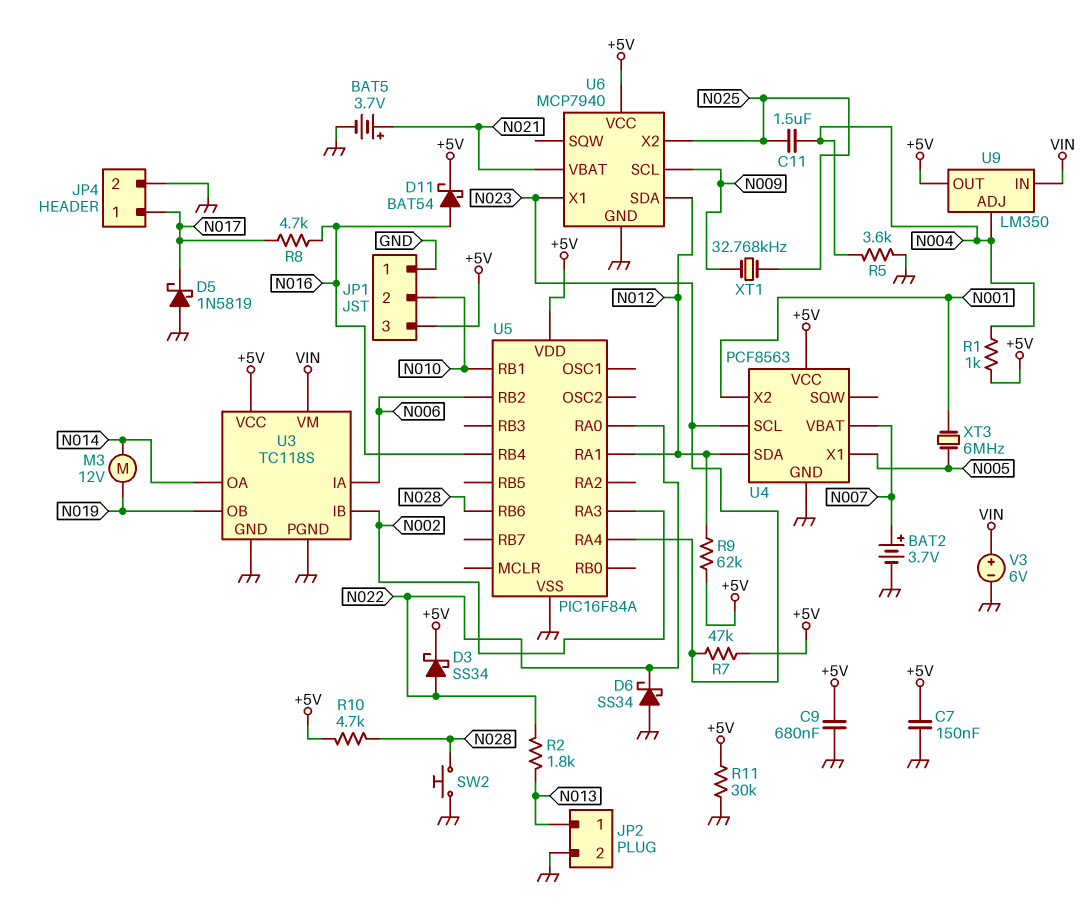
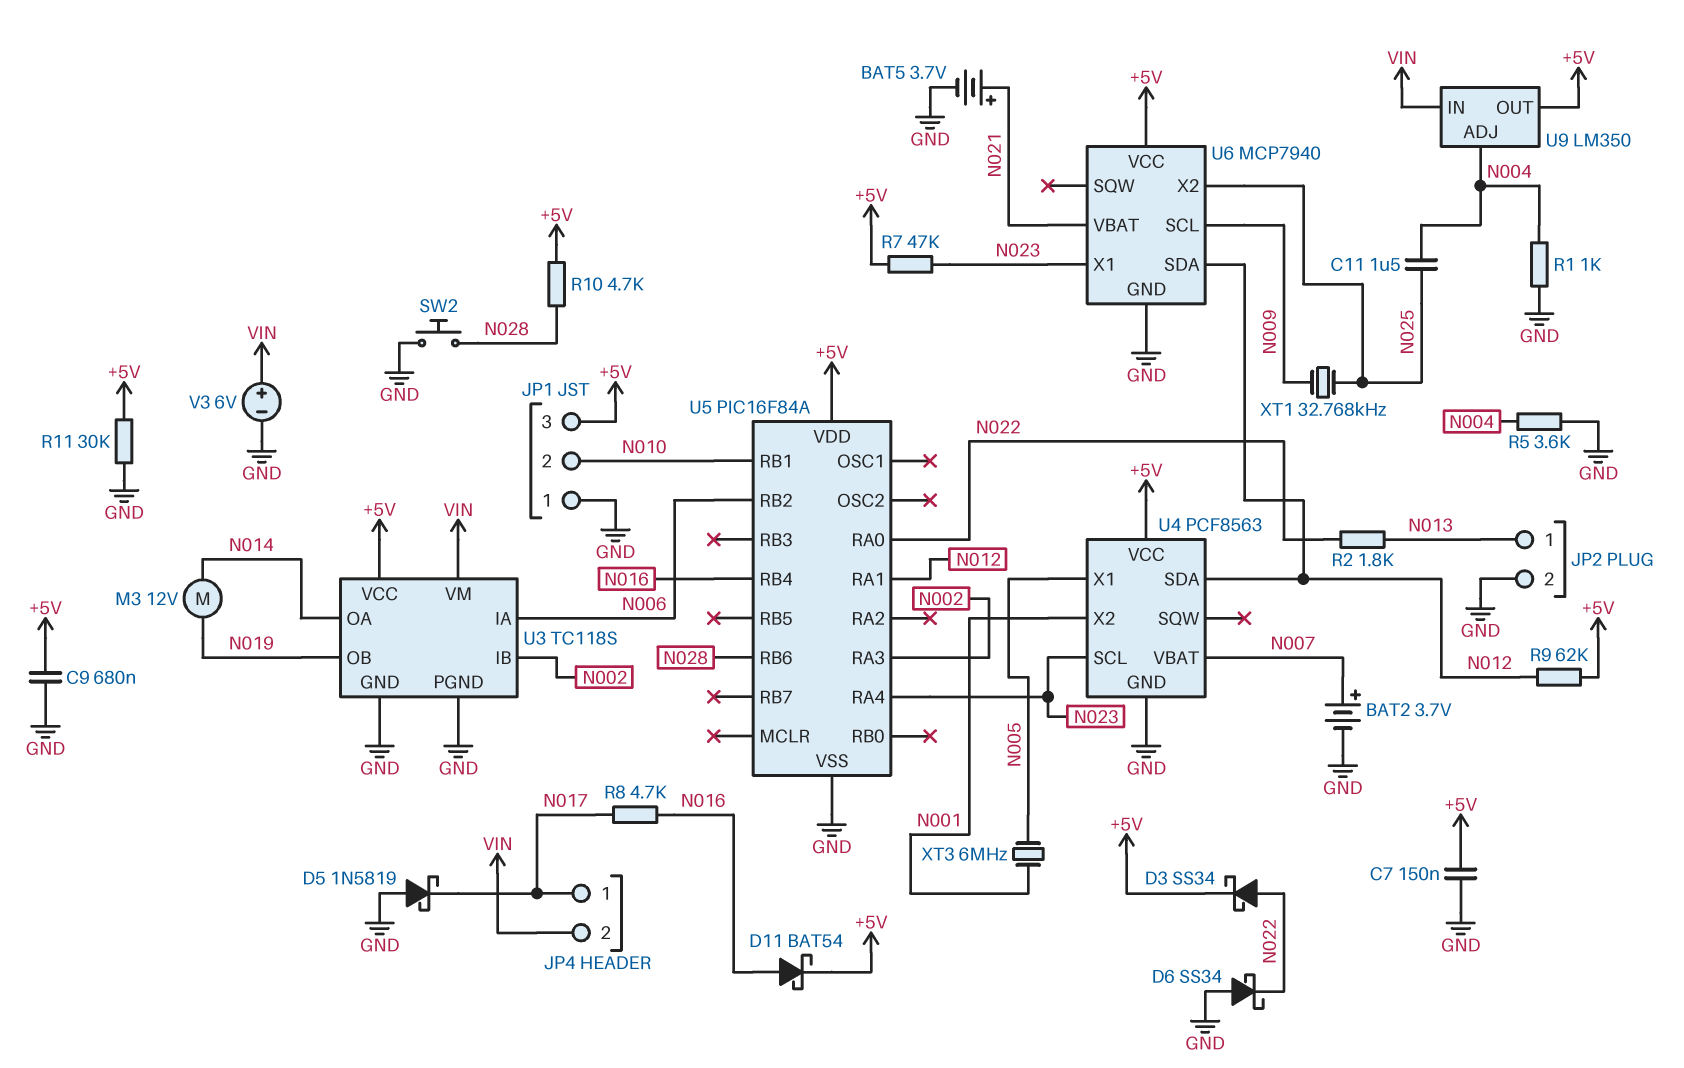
JP4 pin 2: GND -> VIN
R1: 1k (+5V, N004) -> 1k (GND, N004)

